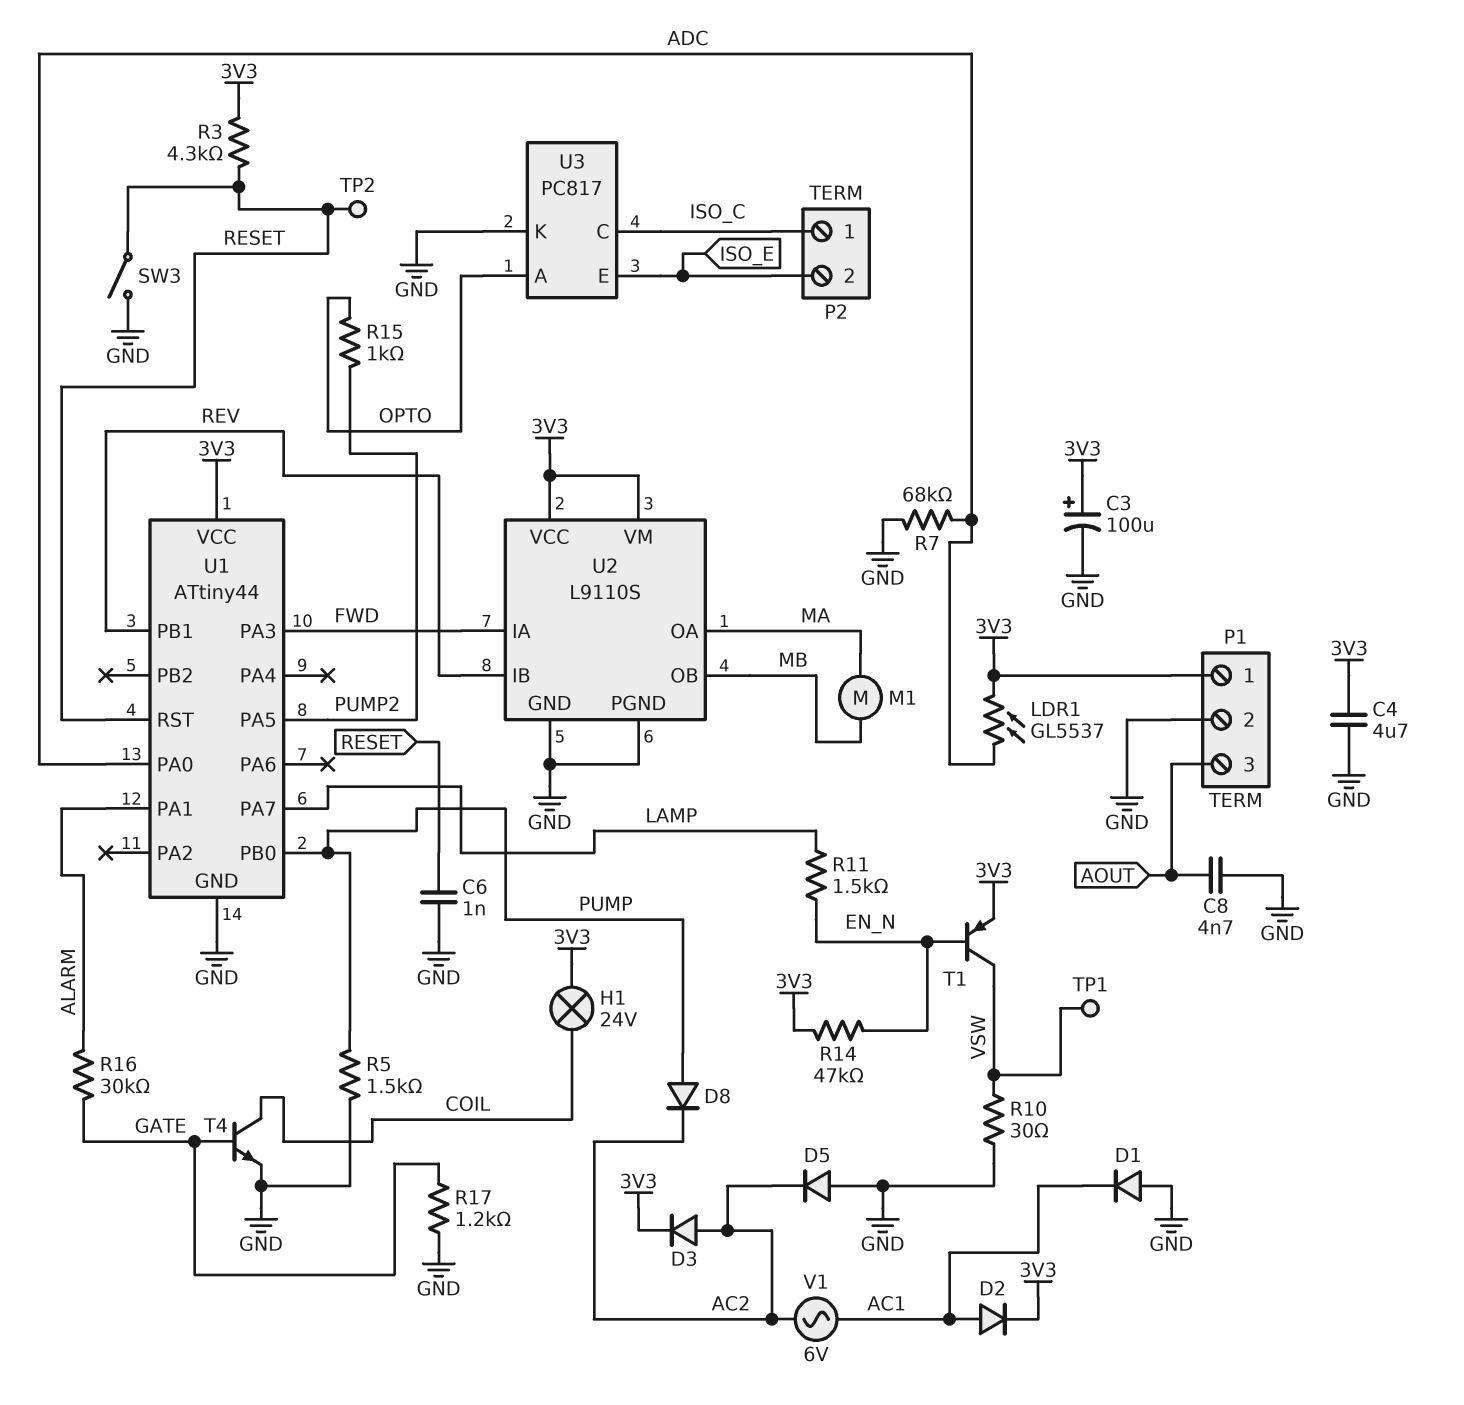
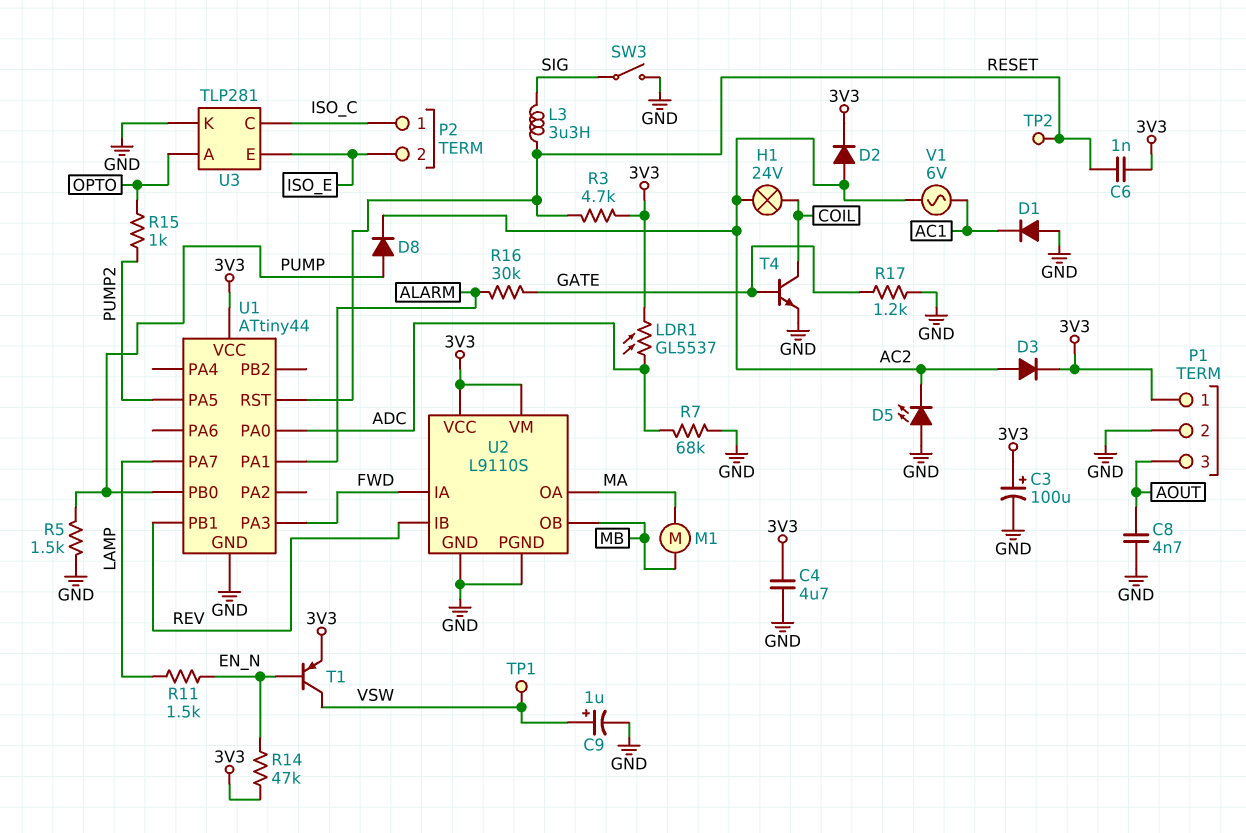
C6: 1nF (GND, RESET) -> 1nF (3V3, RESET)
C9: none -> 1uF (plus VSW, minus GND)
D2: diode (A AC1, K 3V3) -> diode (A AC2, K 3V3)
D5: diode (A GND, K AC2) -> LED (A GND, K AC2)
H1: lamp 24V (3V3, COIL) -> lamp 24V (AC2, COIL)
L3: none -> 3.3uH (RESET, SIG)
R3: 4.3k (3V3, RESET) -> 4.7k (3V3, RESET)
R10: 30 (GND, VSW) -> none
SW3: switch (GND, RESET) -> switch (GND, SIG)
U3: PC817 -> TLP281

